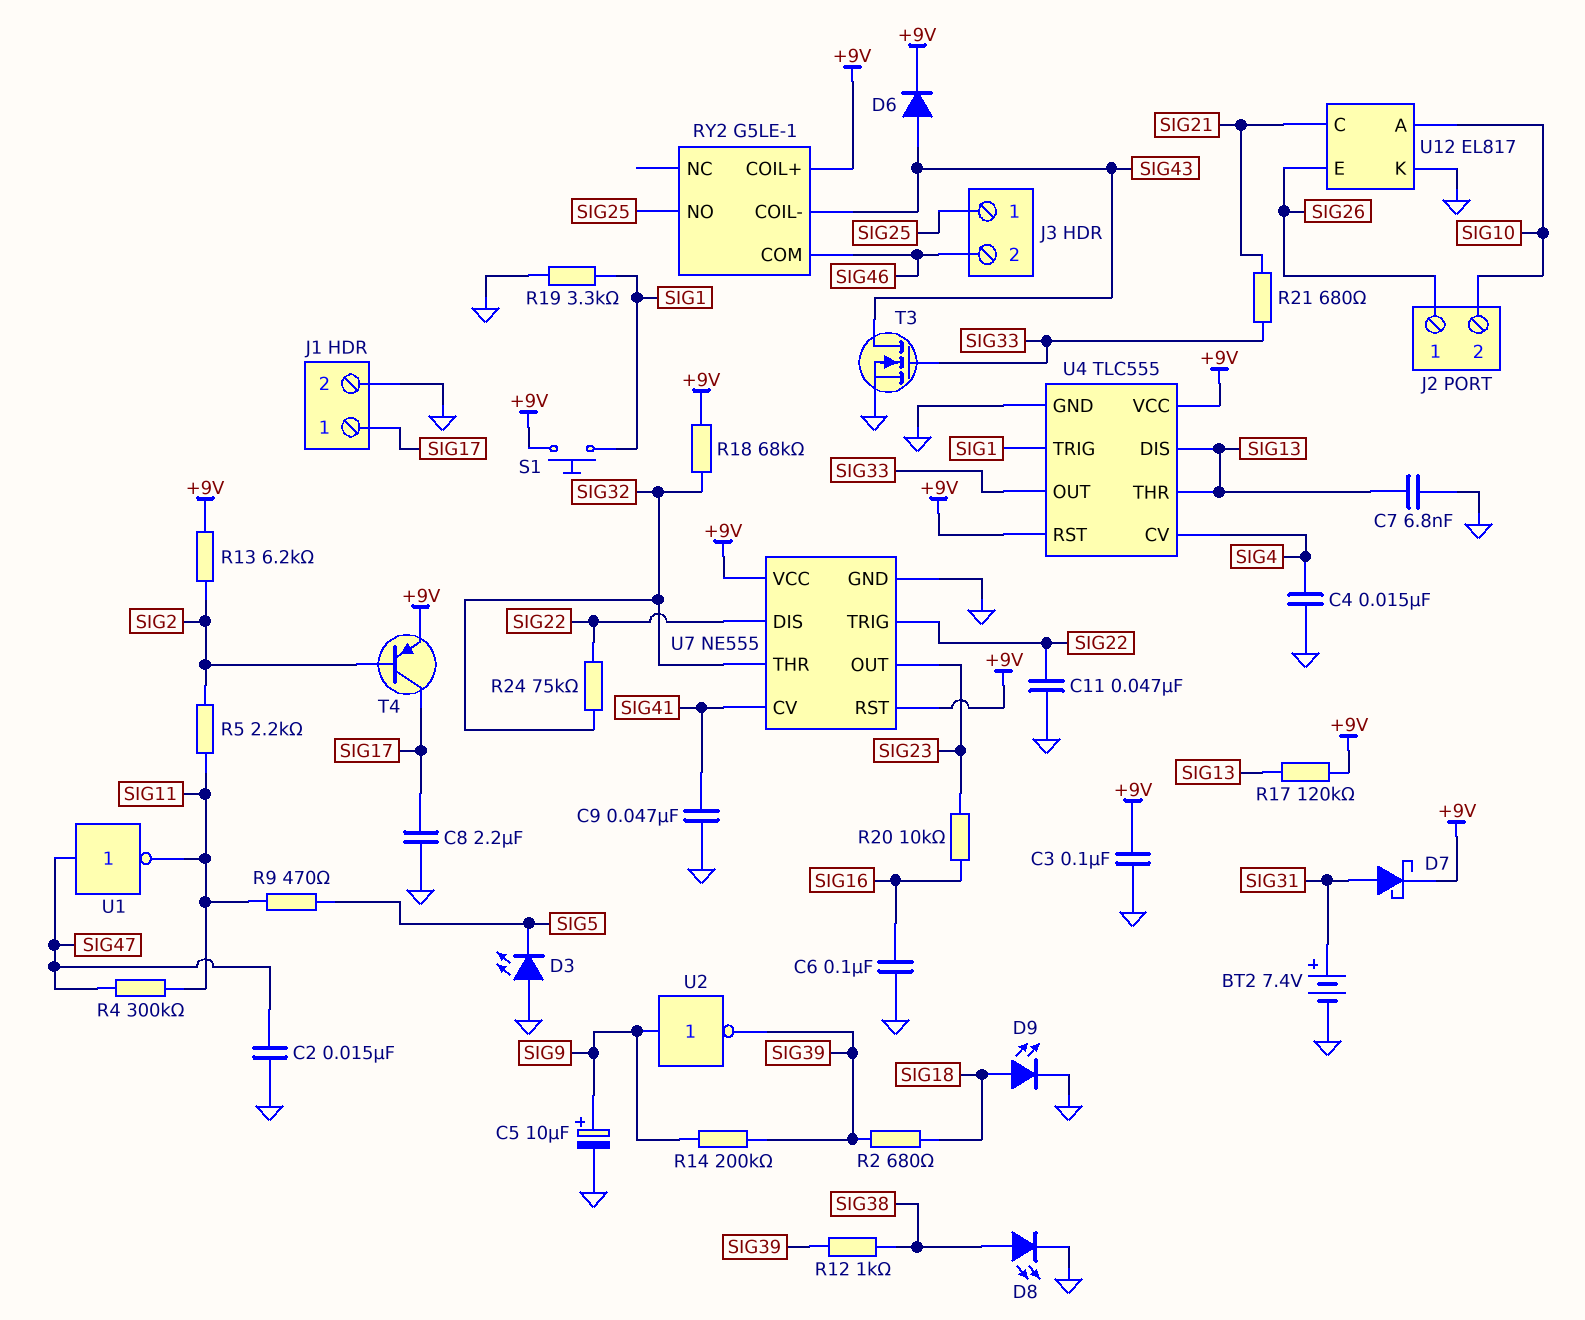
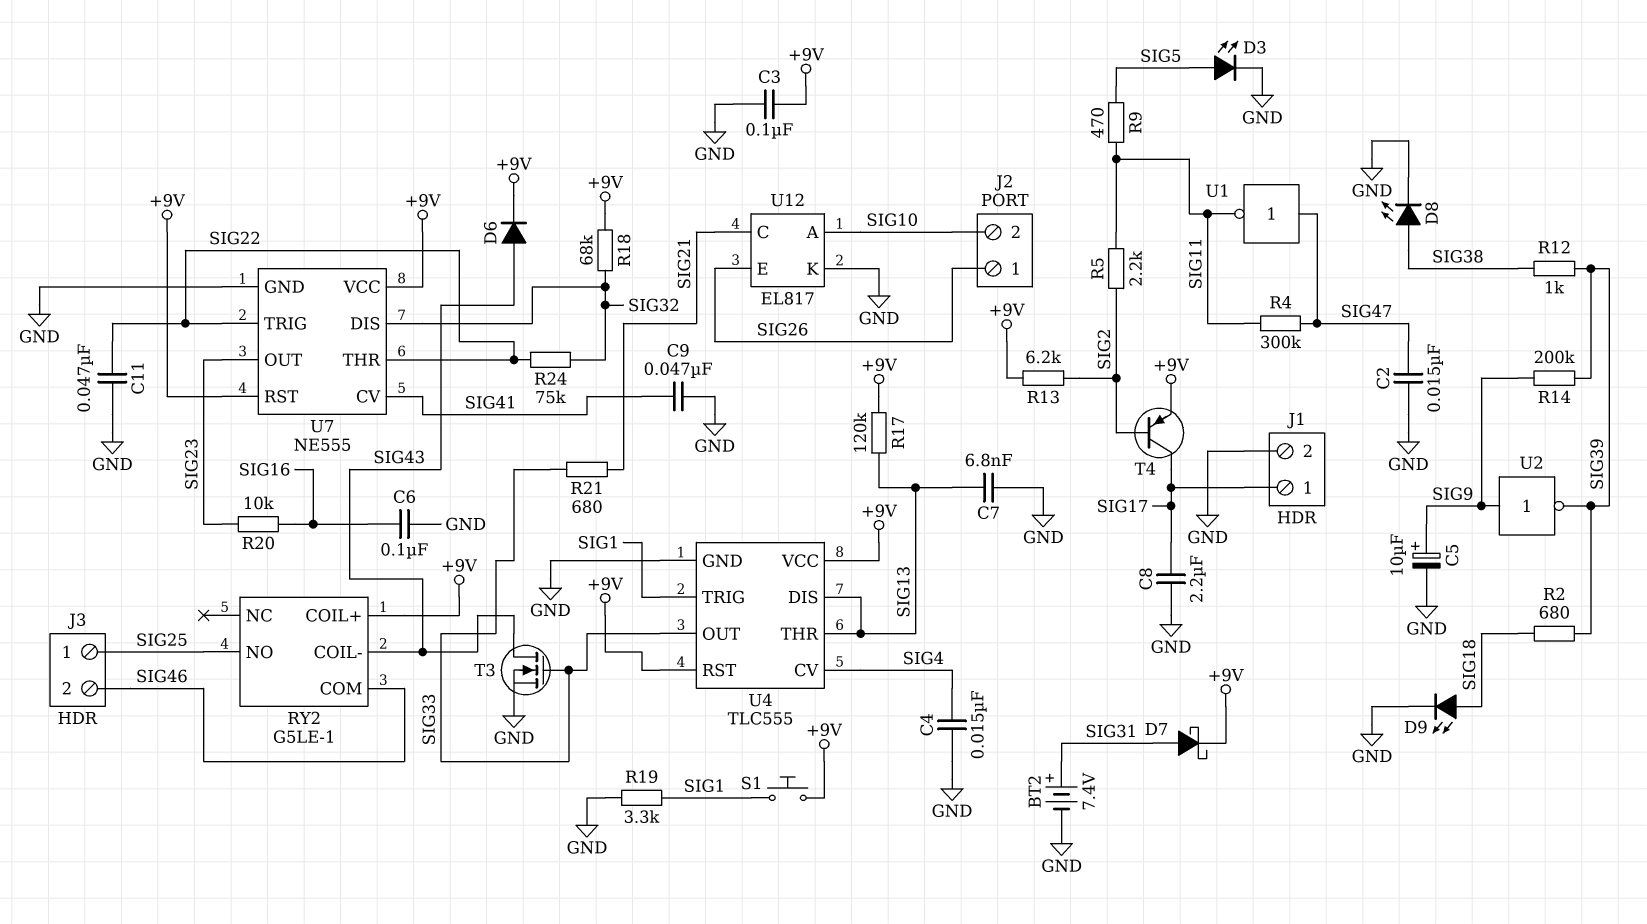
D3: LED (A GND, K SIG5) -> LED (A SIG5, K GND)
U7 pin DIS: SIG22 -> SIG32
U7 pin THR: SIG32 -> SIG22

